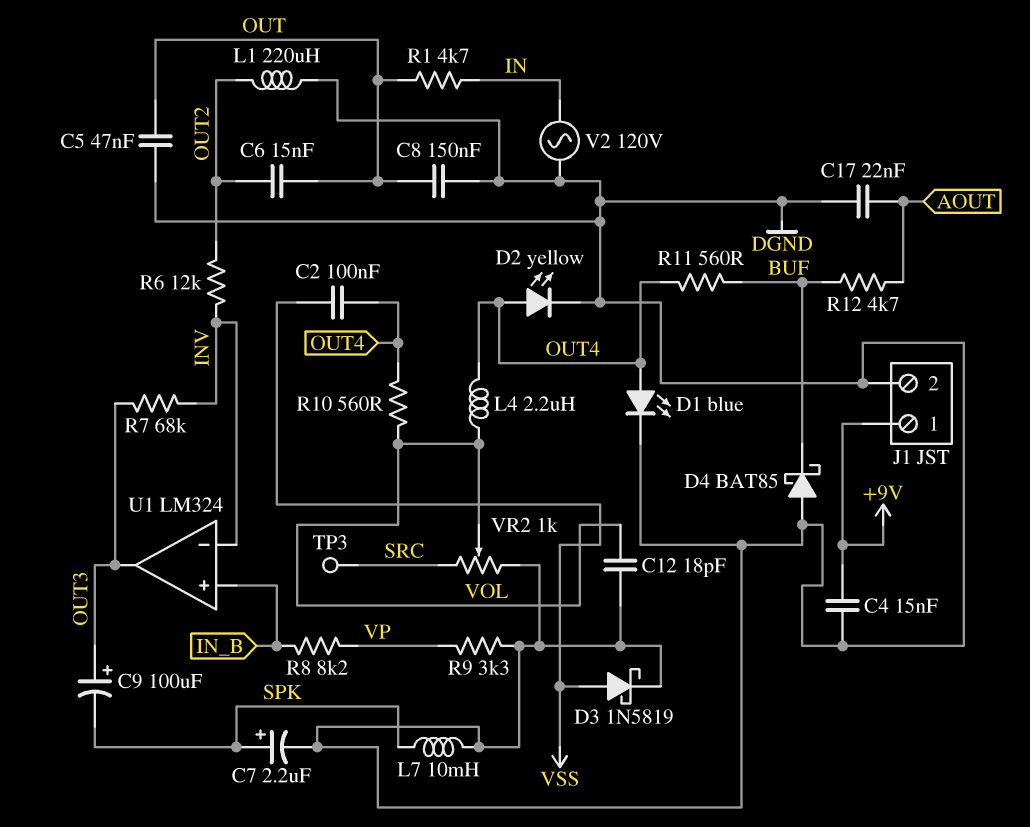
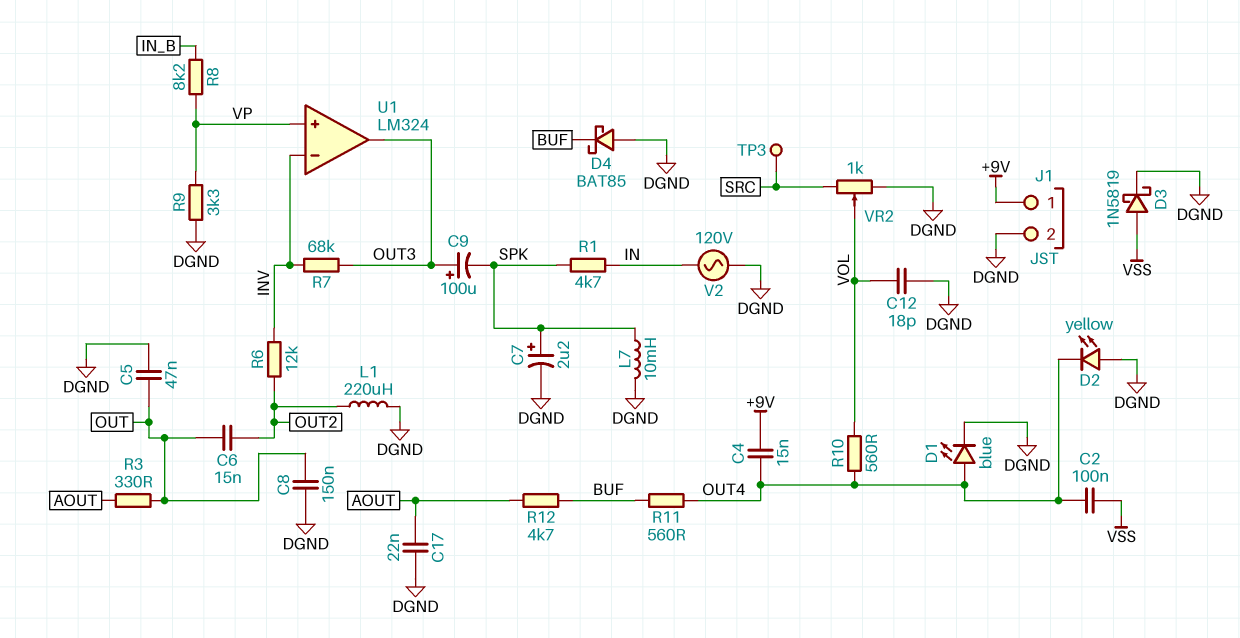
C4: 15nF (+9V, DGND) -> 15nF (+9V, OUT4)
D2: LED yellow (A OUT4, K DGND) -> LED yellow (A DGND, K OUT4)
L4: 2.2uH (OUT4, VOL) -> none
R1: 4.7k (IN, OUT) -> 4.7k (IN, SPK)
R3: none -> 330 (AOUT, OUT)
U1 pin in+: IN_B -> VP

